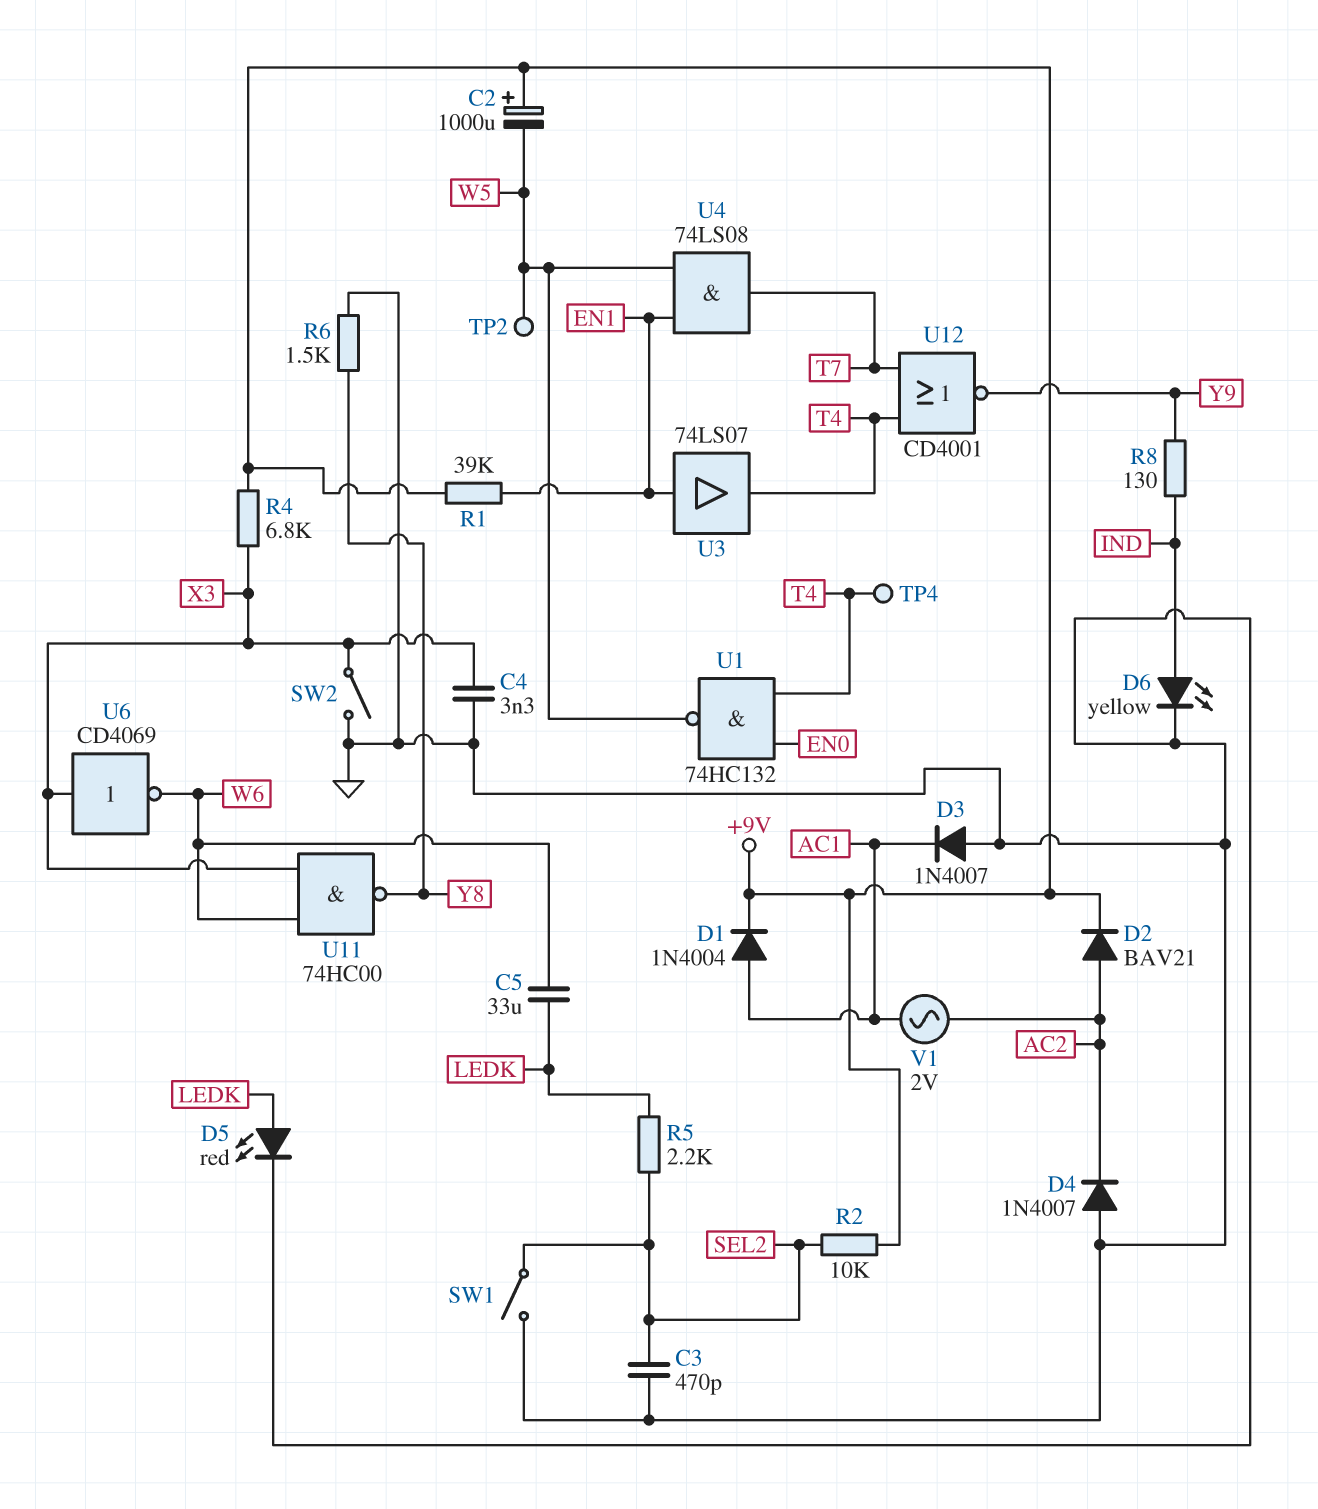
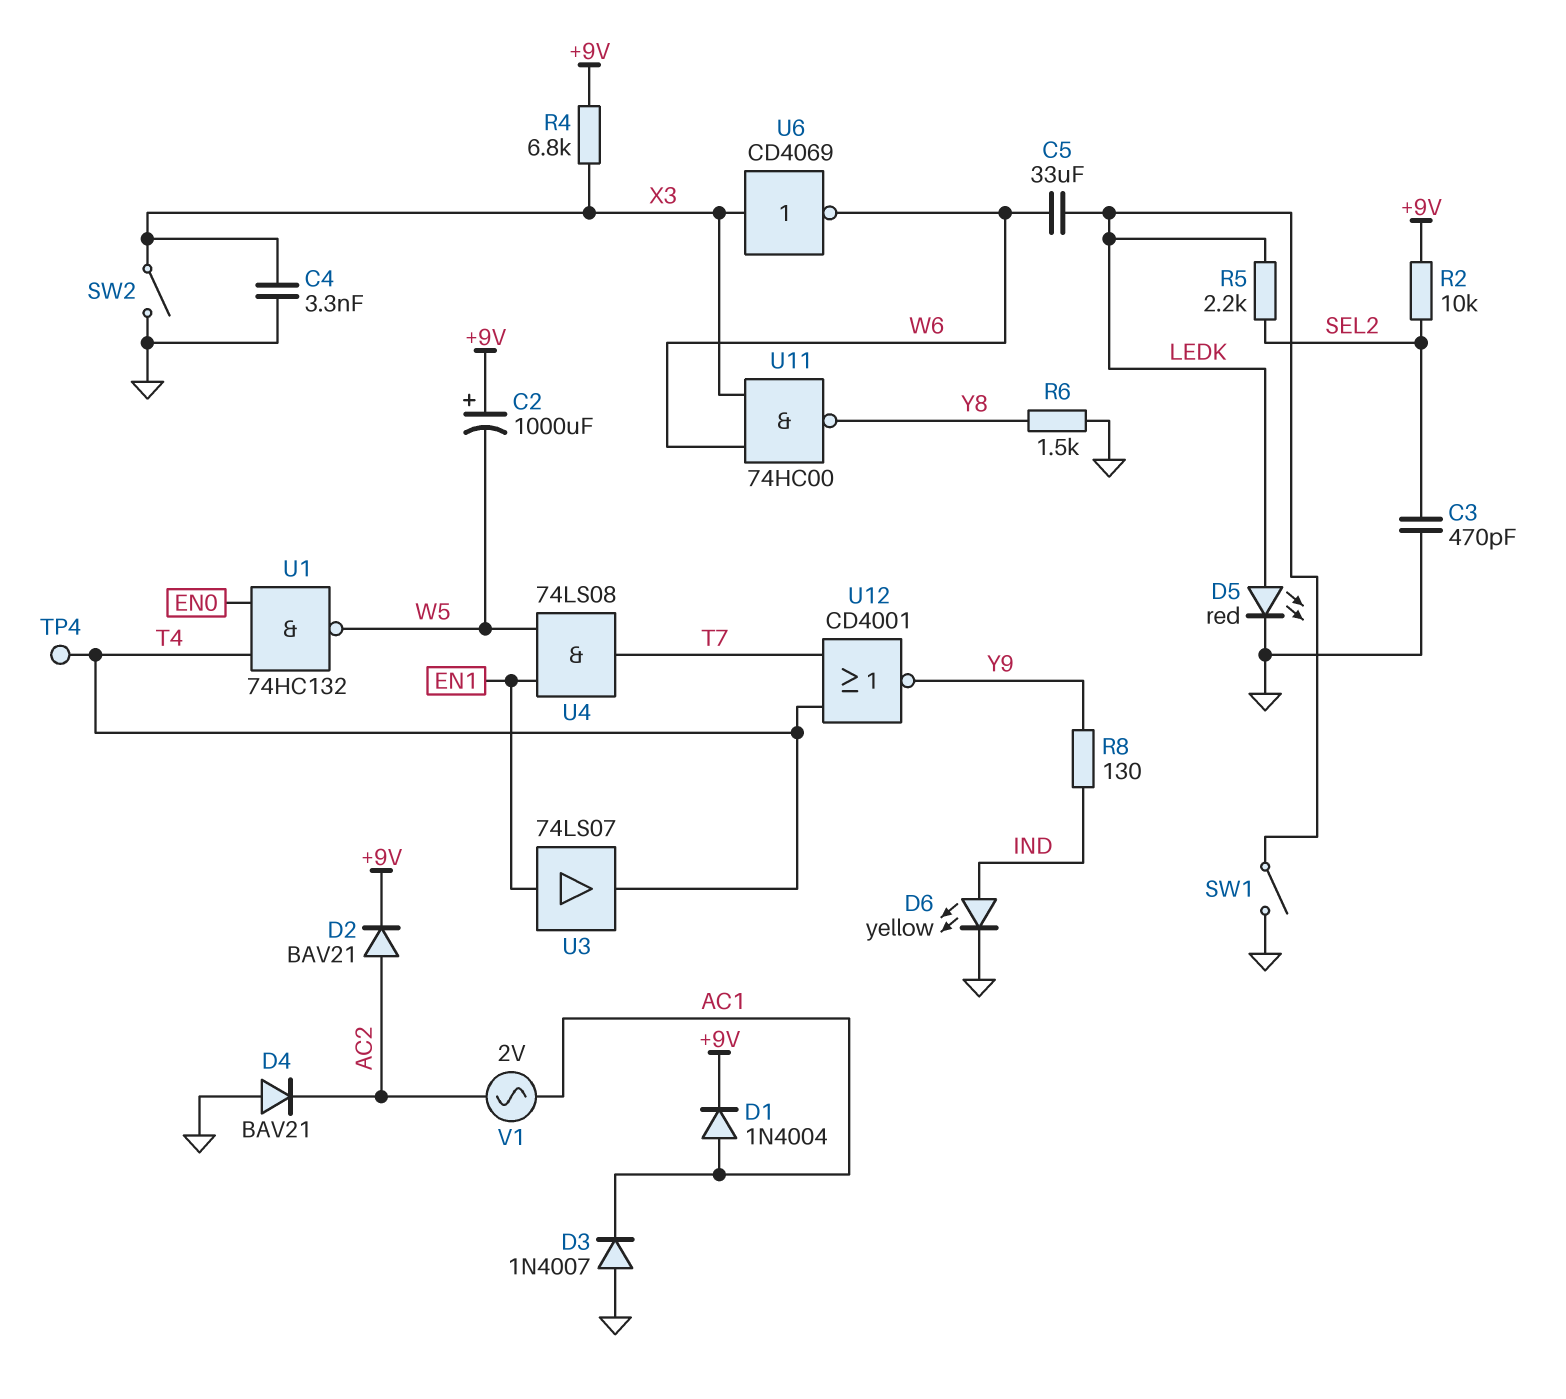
D4: diode 1N4007 (A GND, K AC2) -> diode BAV21 (A GND, K AC2)
R1: 39k (+9V, EN1) -> none
SW1: switch (GND, SEL2) -> switch (GND, LEDK)
TP2: test point (W5) -> none

